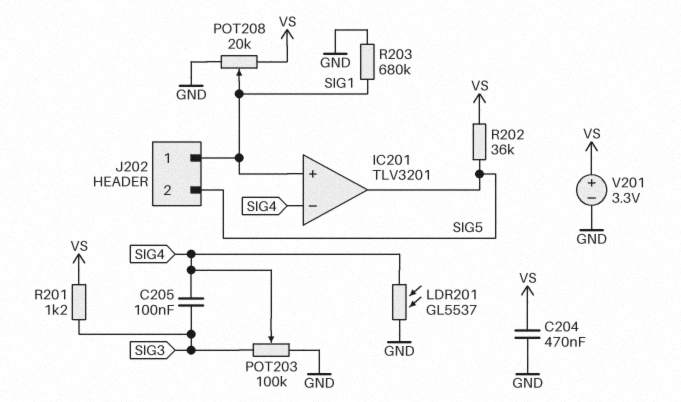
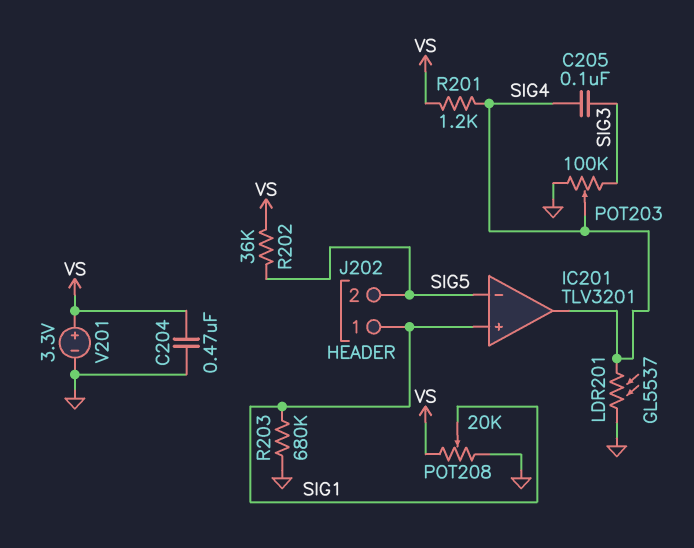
IC201 pin in-: SIG4 -> SIG5
IC201 pin out: SIG5 -> SIG4
R201: 1.2k (SIG3, VS) -> 1.2k (SIG4, VS)

